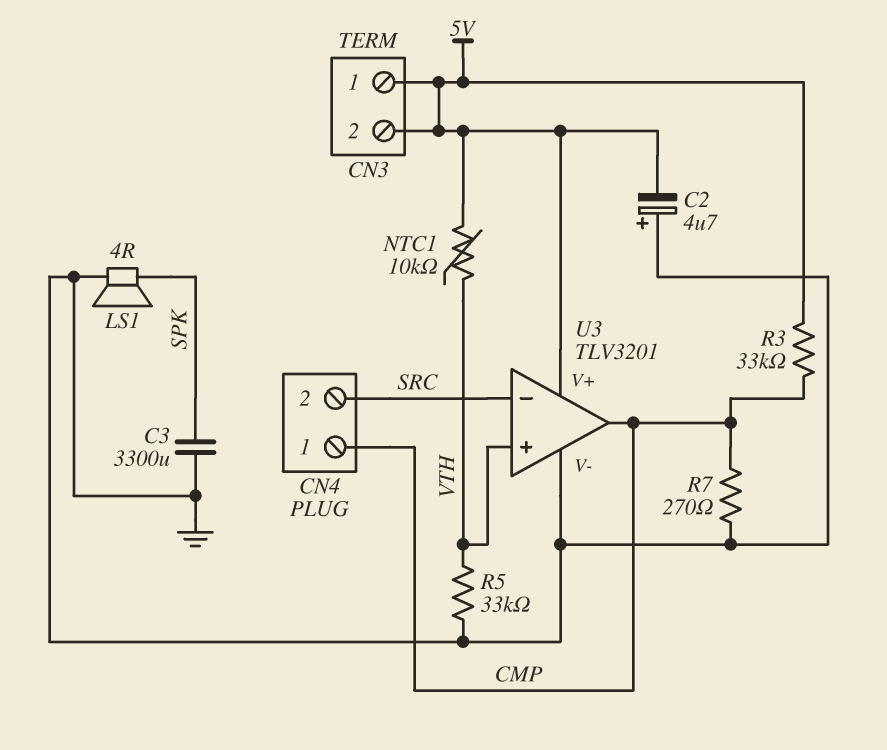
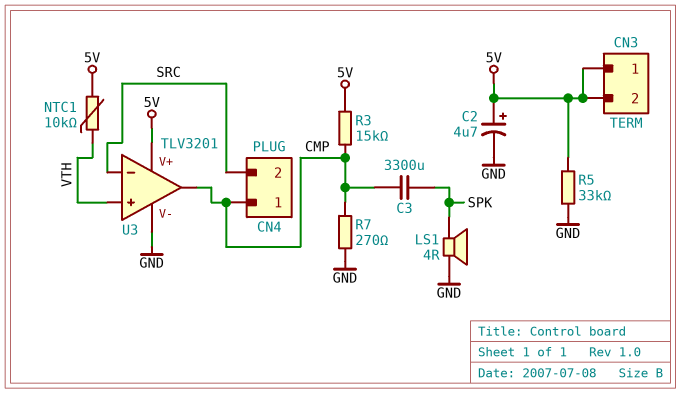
C2: 4.7uF (plus GND, minus 5V) -> 4.7uF (plus 5V, minus GND)
C3: 3300uF (GND, SPK) -> 3300uF (CMP, SPK)
R3: 33k (5V, CMP) -> 15k (5V, CMP)
R5: 33k (GND, VTH) -> 33k (5V, GND)

